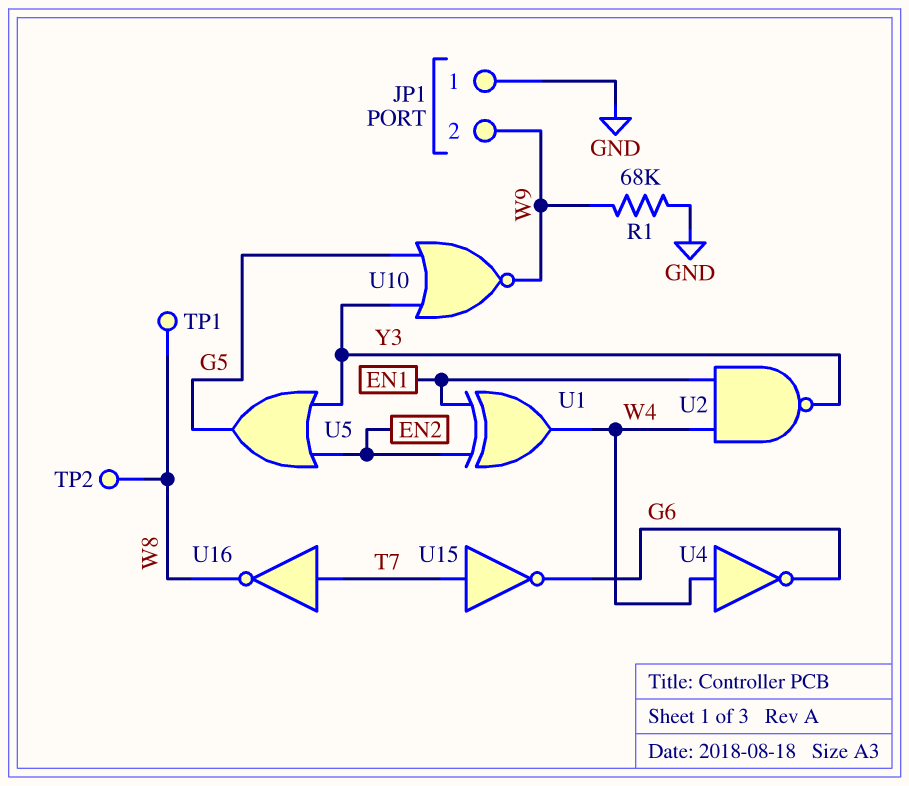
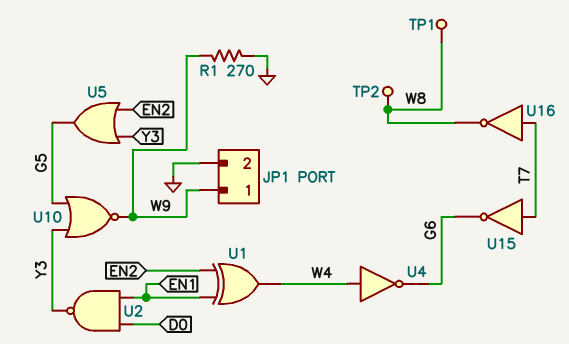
JP1 pin 1: GND -> W9
JP1 pin 2: W9 -> GND
R1: 68k (GND, W9) -> 270 (GND, W9)
U2: NAND (in EN1, in W4, out Y3) -> NAND (in D0, in EN1, out Y3)

